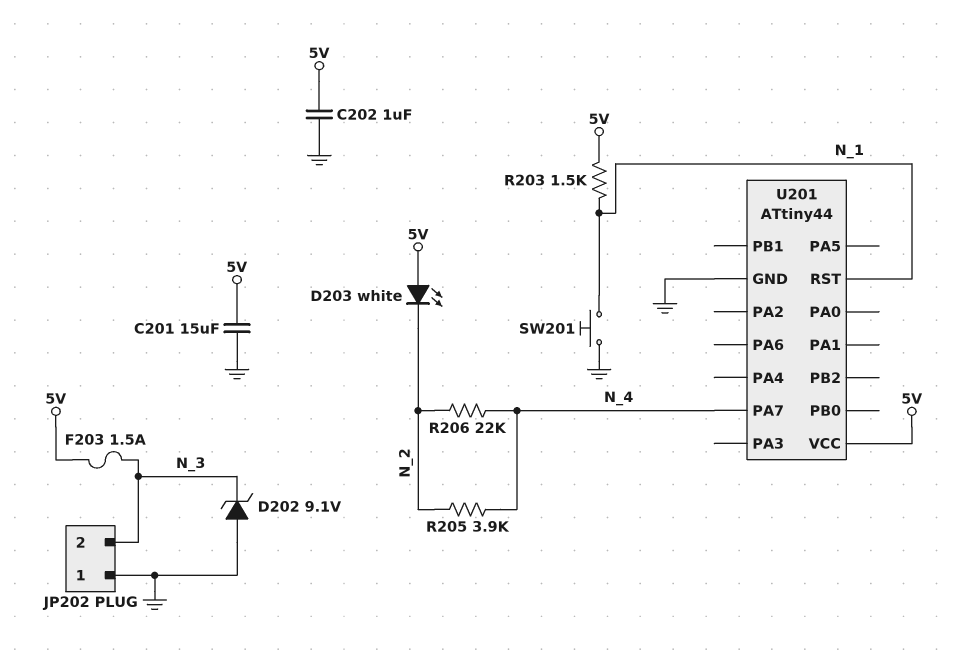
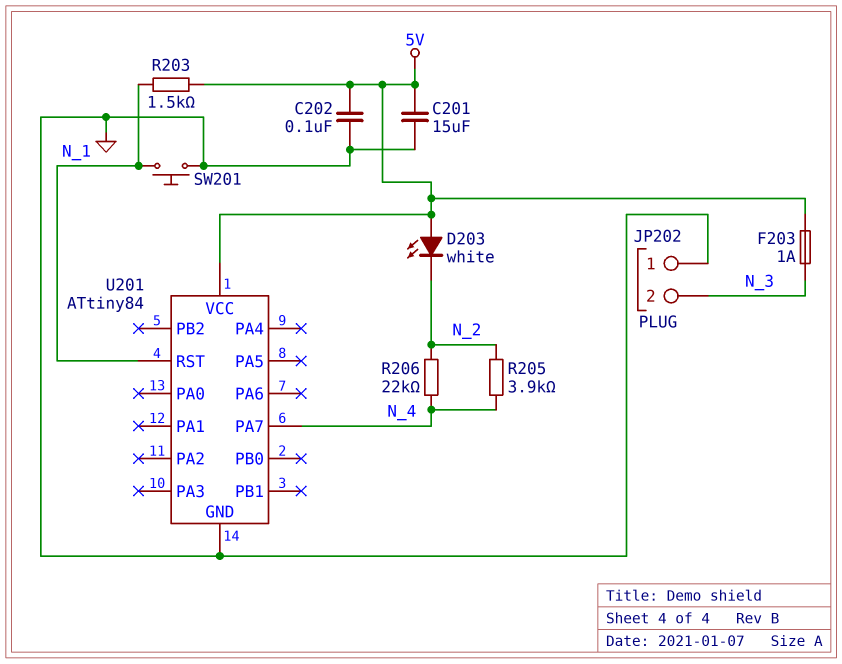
C202: 1uF (5V, GND) -> 100nF (5V, GND)
D202: zener 9.1V (A GND, K N_3) -> none
F203: 1.5A (5V, N_3) -> 1A (5V, N_3)
U201: ATtiny44 -> ATtiny84

